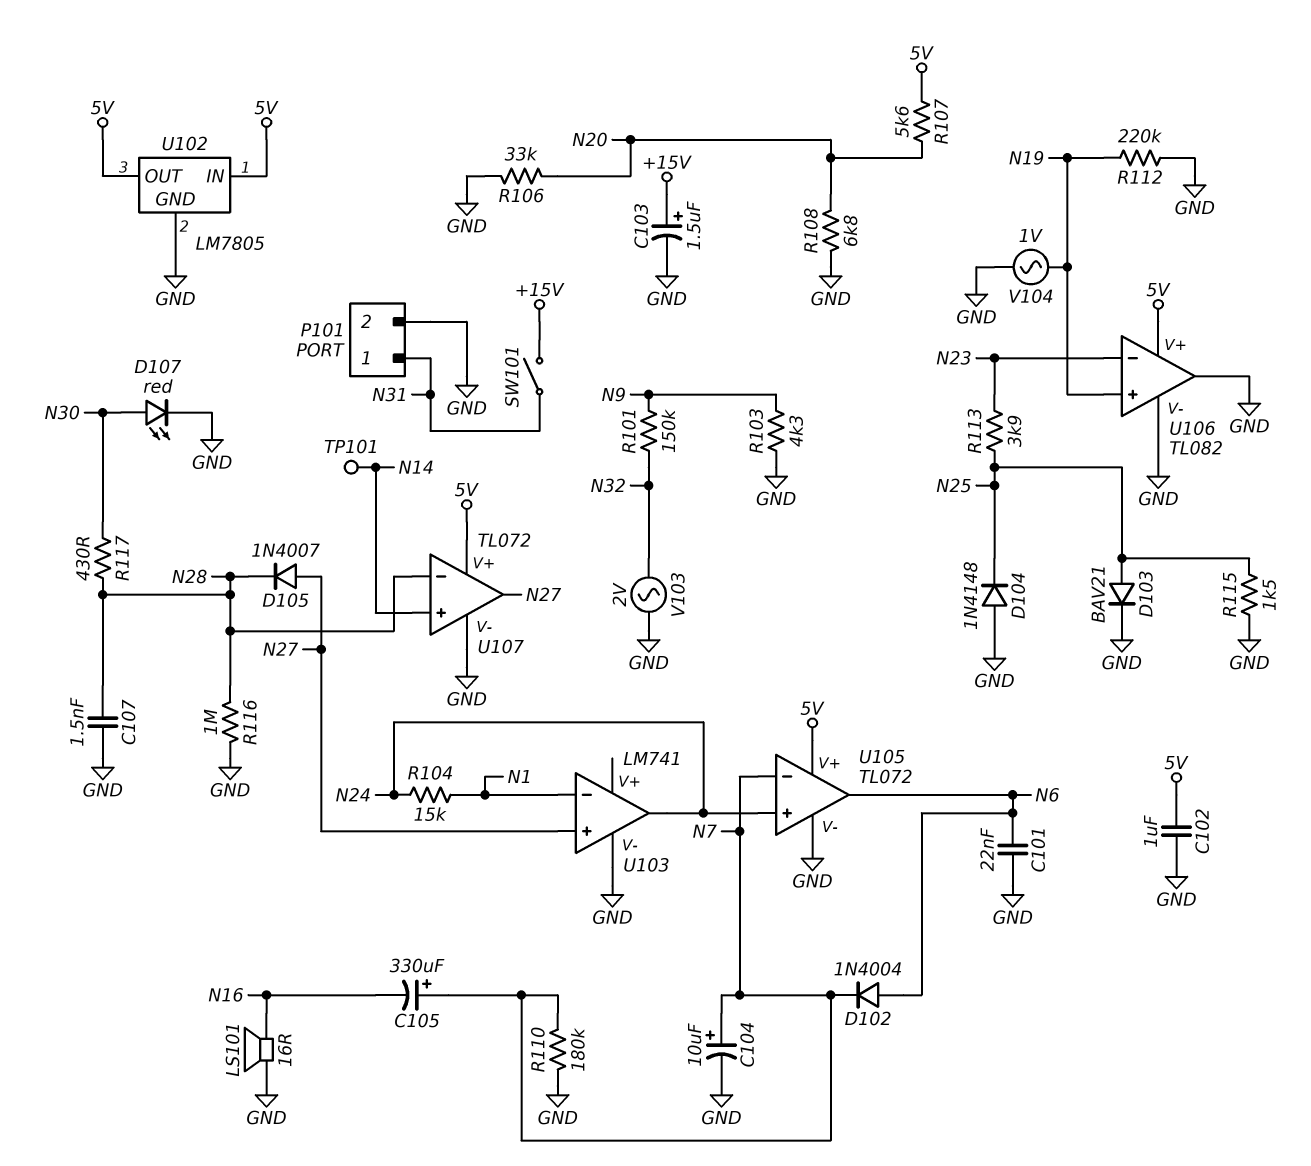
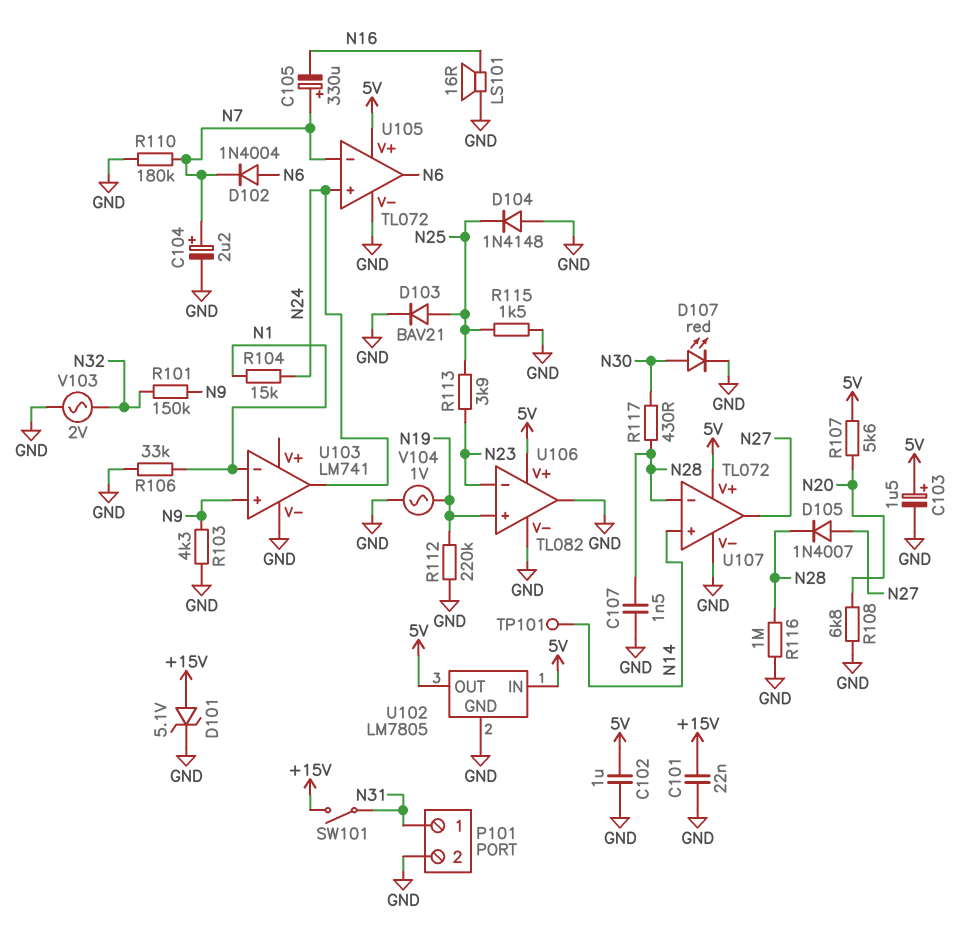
C101: 22nF (GND, N6) -> 22nF (+15V, GND)
C103: 1.5uF (plus +15V, minus GND) -> 1.5uF (plus 5V, minus GND)
C104: 10uF (plus N7, minus GND) -> 2.2uF (plus N7, minus GND)
D101: none -> zener 5.1V (A +15V, K GND)
R106: 33k (GND, N20) -> 33k (GND, N1)
U103 pin in+: N27 -> N9

